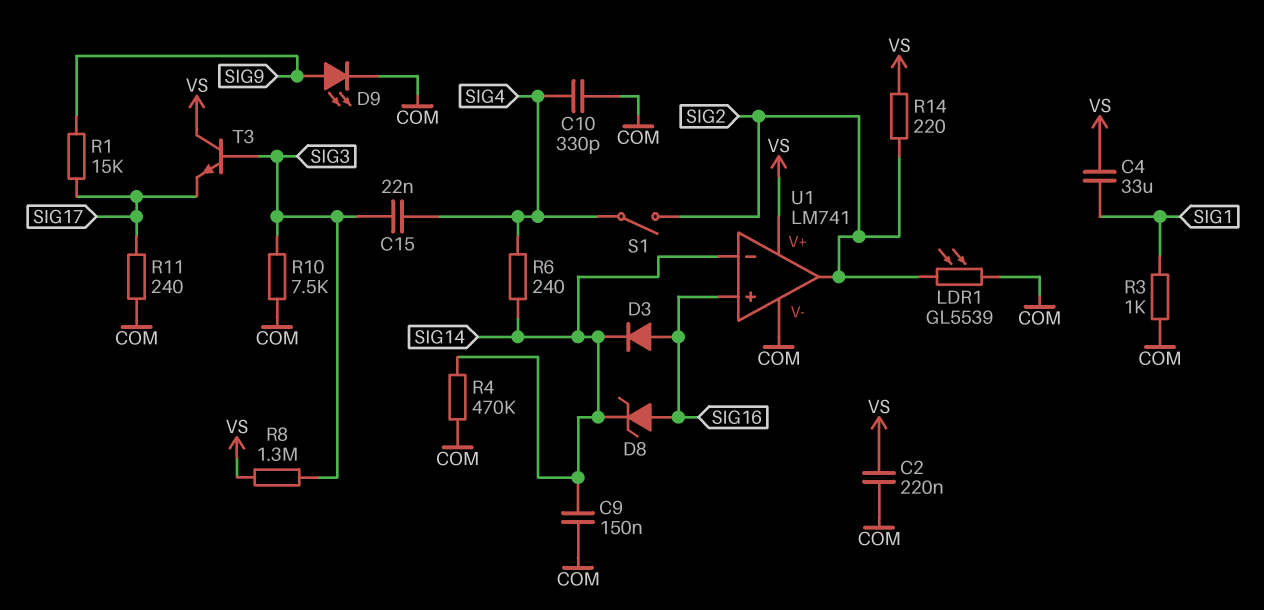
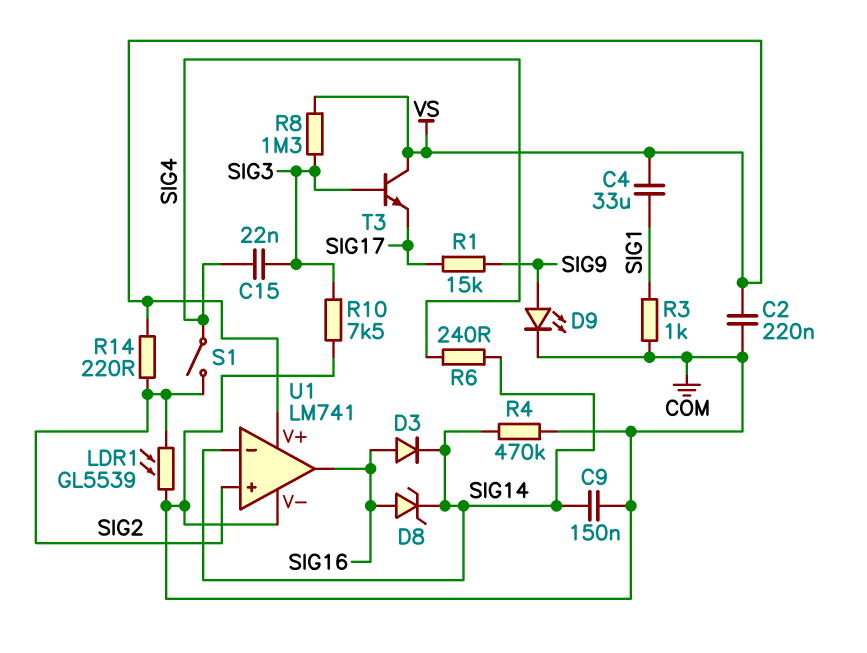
C10: 330pF (COM, SIG4) -> none
R11: 240 (COM, SIG17) -> none
U1 pin in+: SIG16 -> SIG2
U1 pin out: SIG2 -> SIG16

